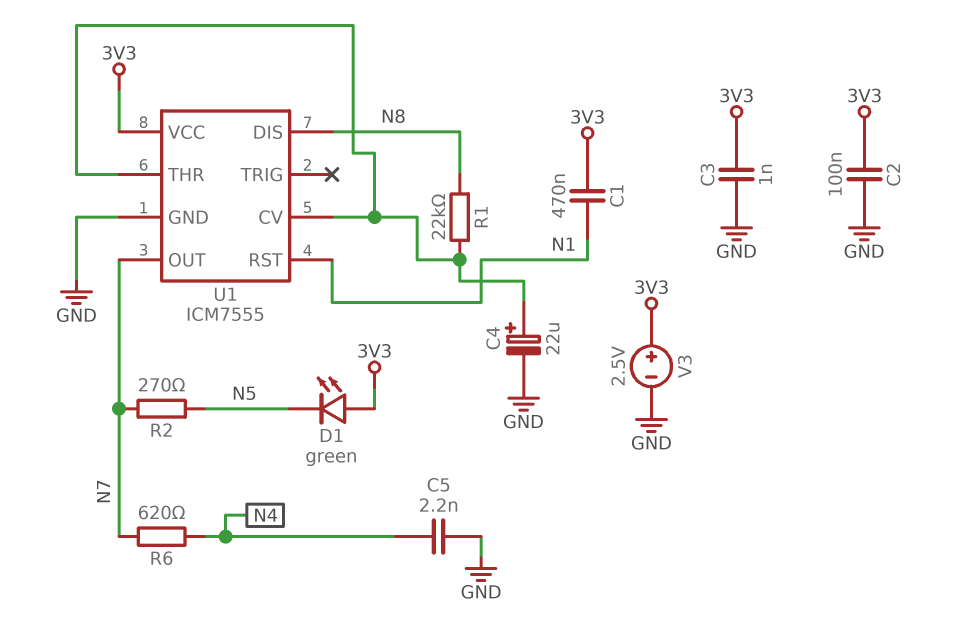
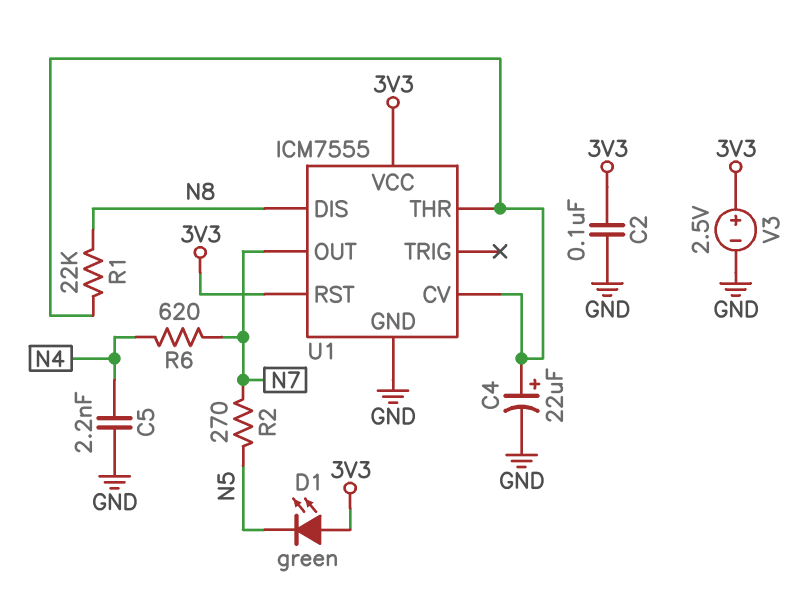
C1: 470nF (3V3, N1) -> none
C3: 1nF (3V3, GND) -> none
U1 pin RST: N1 -> 3V3

